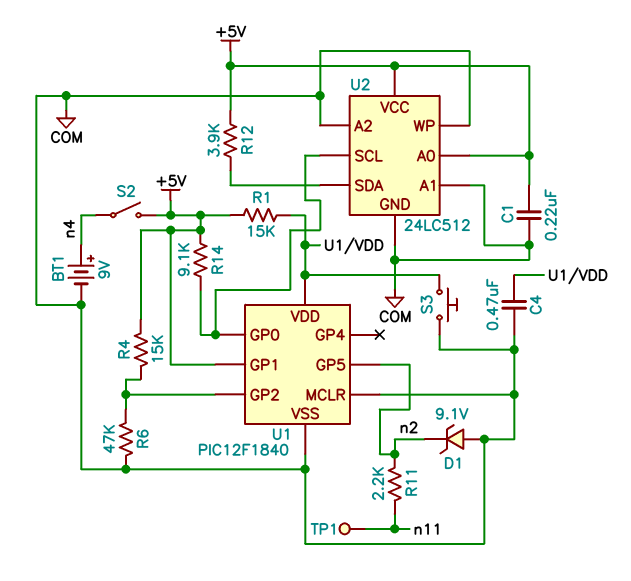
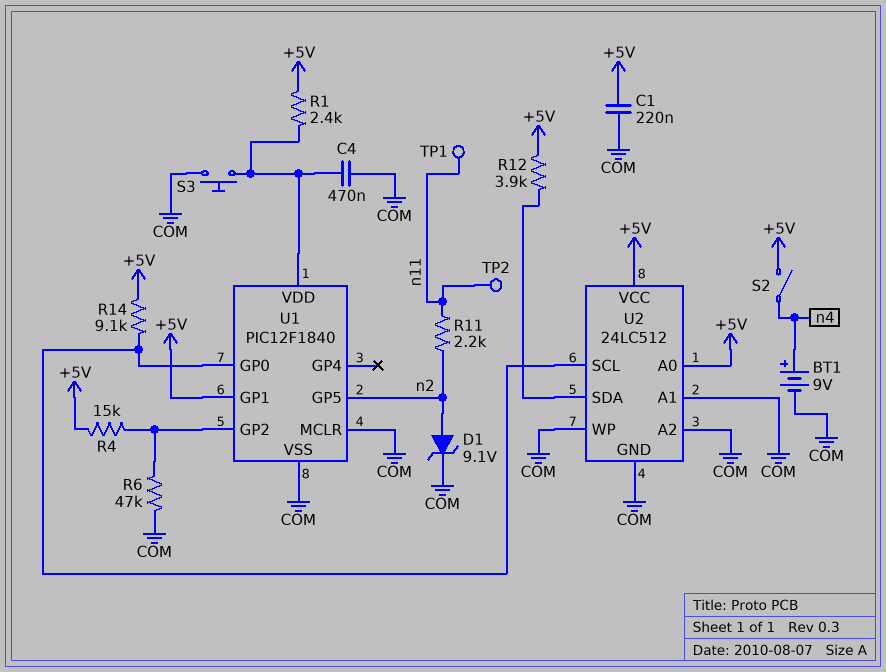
D1: zener 9.1V (A COM, K n2) -> zener 9.1V (A n2, K COM)
R1: 15k (+5V, U1/VDD) -> 2.4k (+5V, U1/VDD)
TP2: none -> test point (n11)

